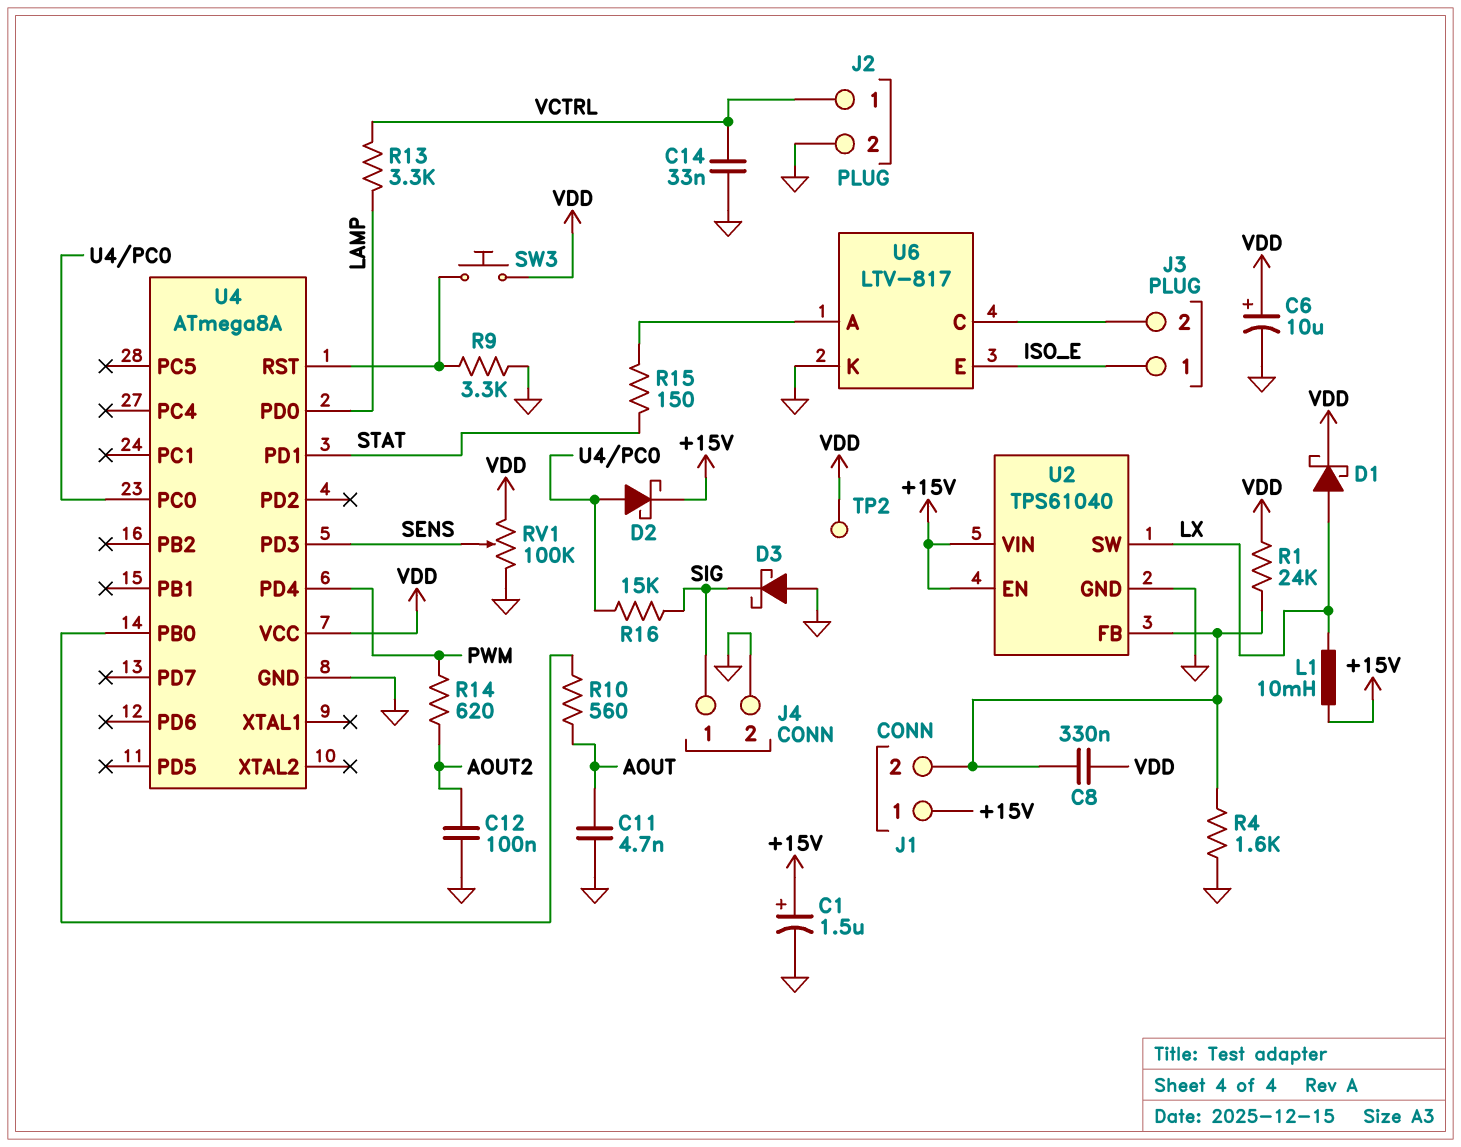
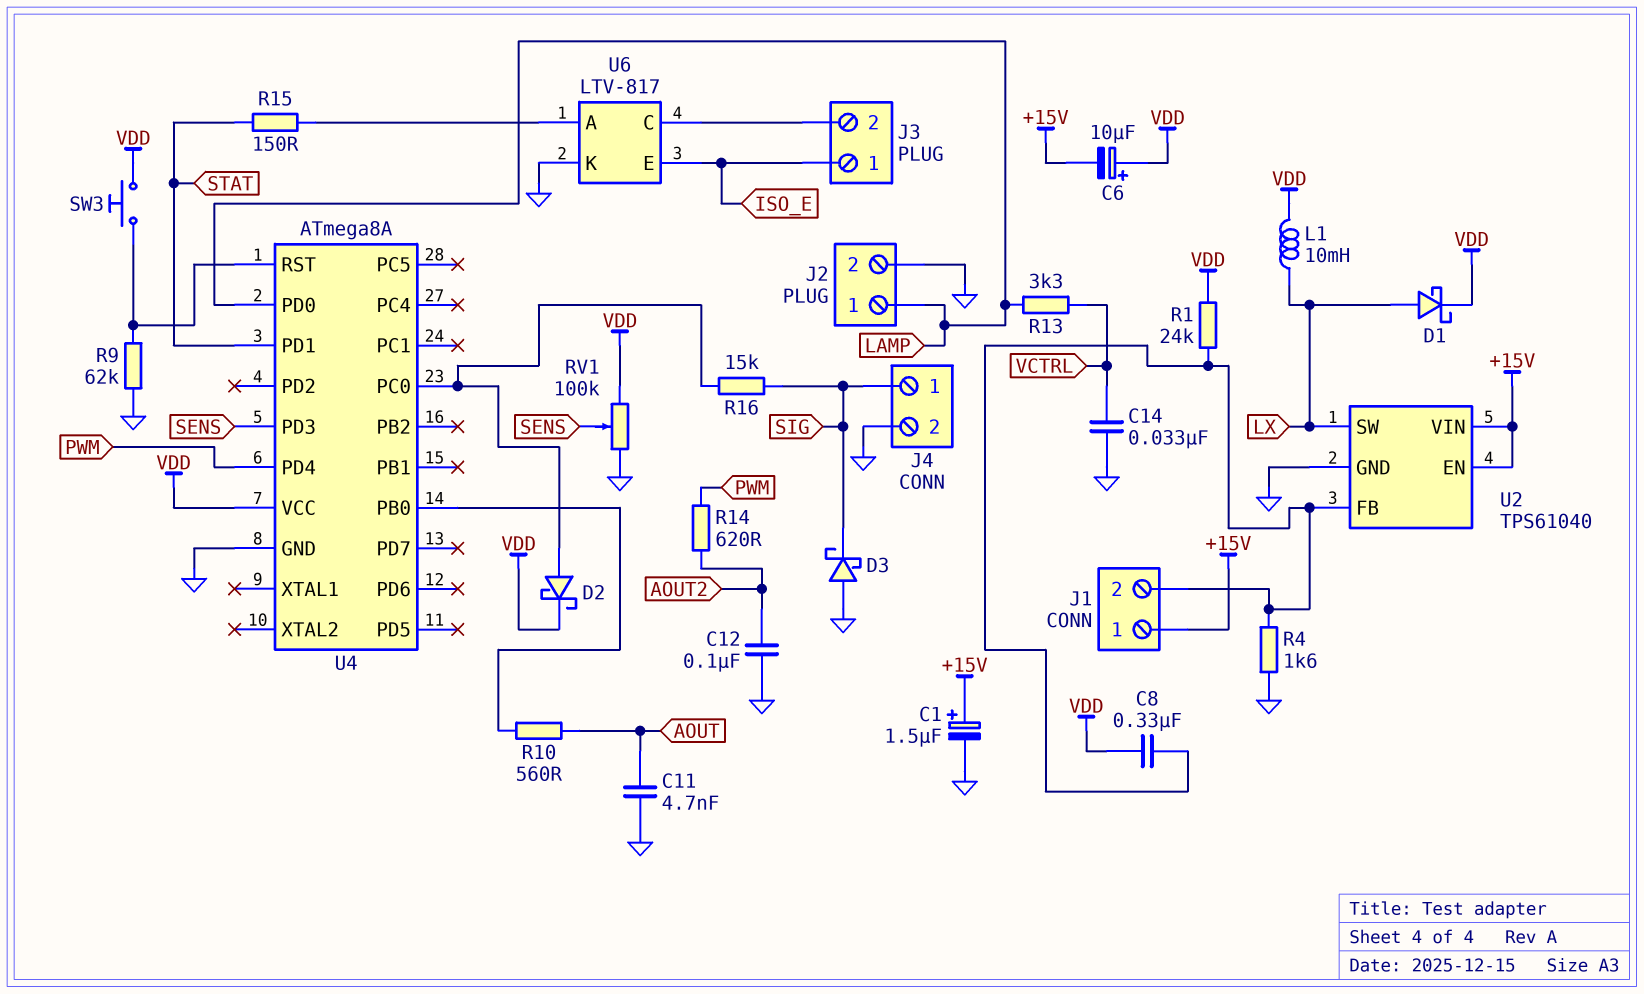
C6: 10uF (plus VDD, minus GND) -> 10uF (plus VDD, minus +15V)
D2: schottky (A U4/PC0, K +15V) -> schottky (A U4/PC0, K VDD)
J2 pin 1: VCTRL -> LAMP
L1: 10mH (+15V, LX) -> 10mH (LX, VDD)
R9: 3.3k (GND, U4/RST) -> 62k (GND, U4/RST)
TP2: test point (VDD) -> none

